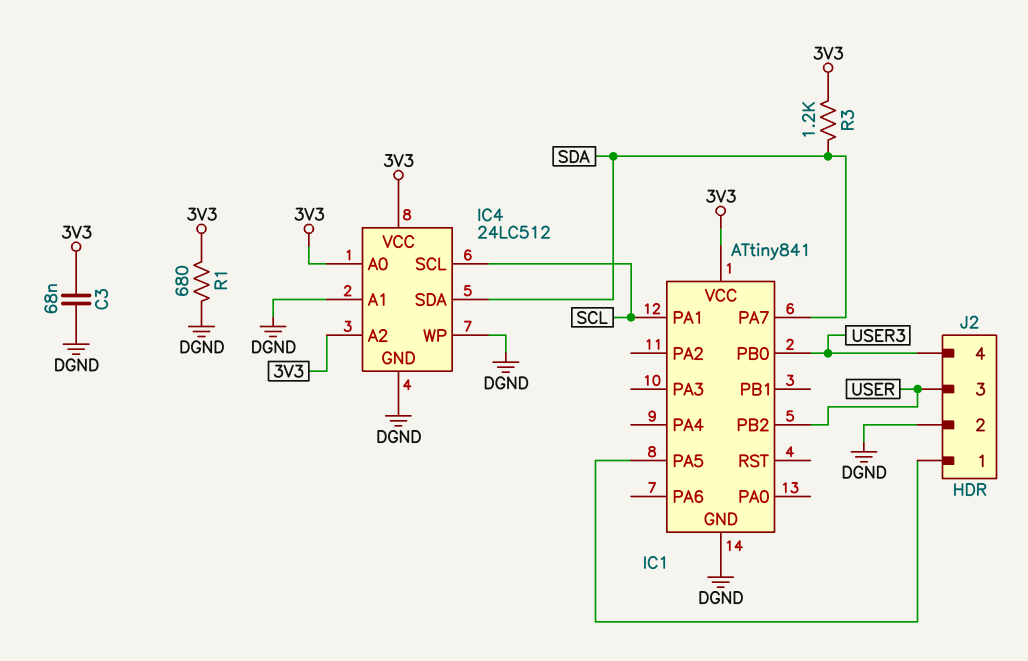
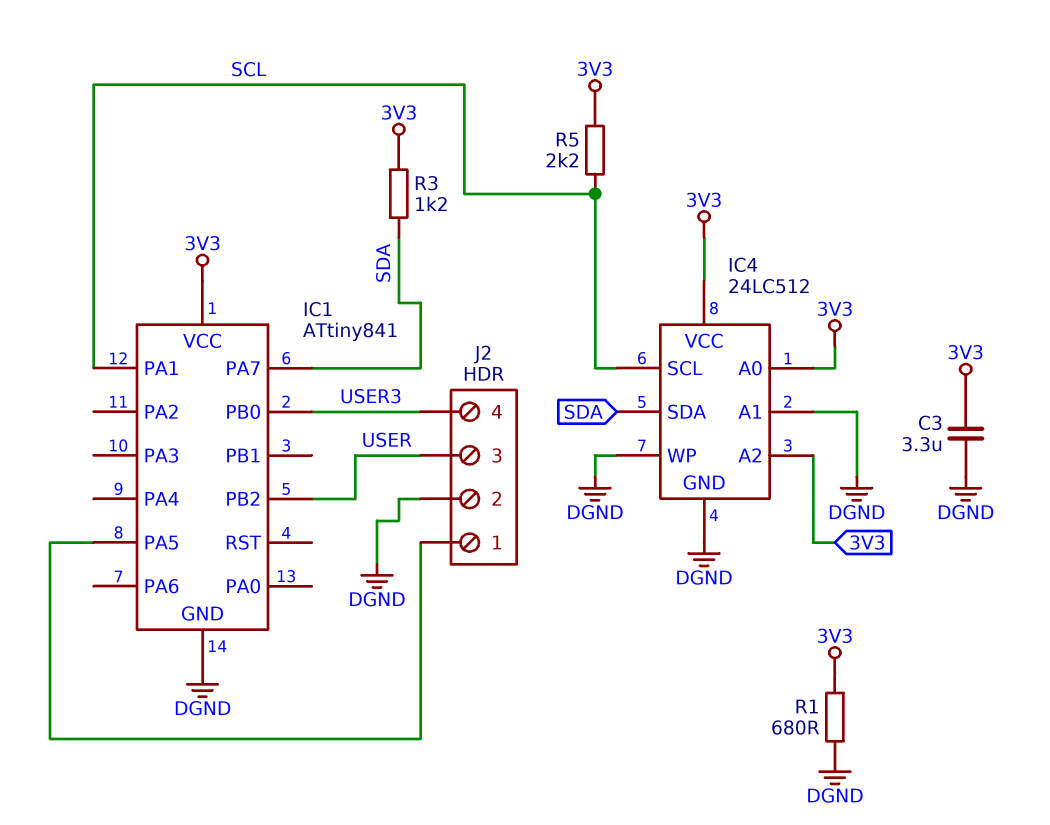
C3: 68nF (3V3, DGND) -> 3.3uF (3V3, DGND)
R5: none -> 2.2k (3V3, SCL)

